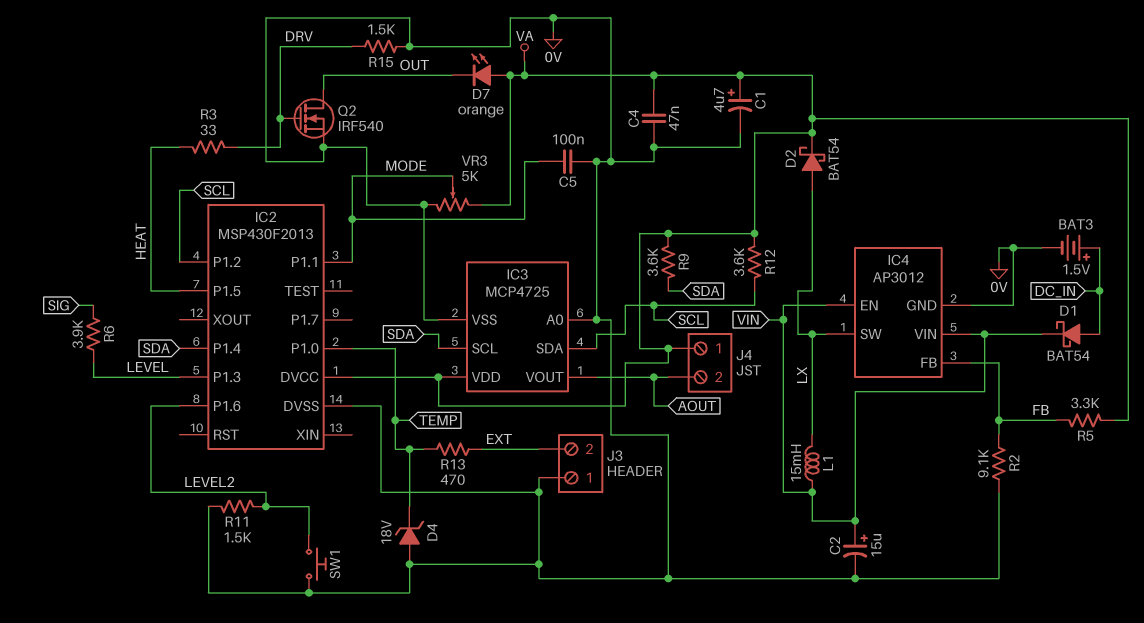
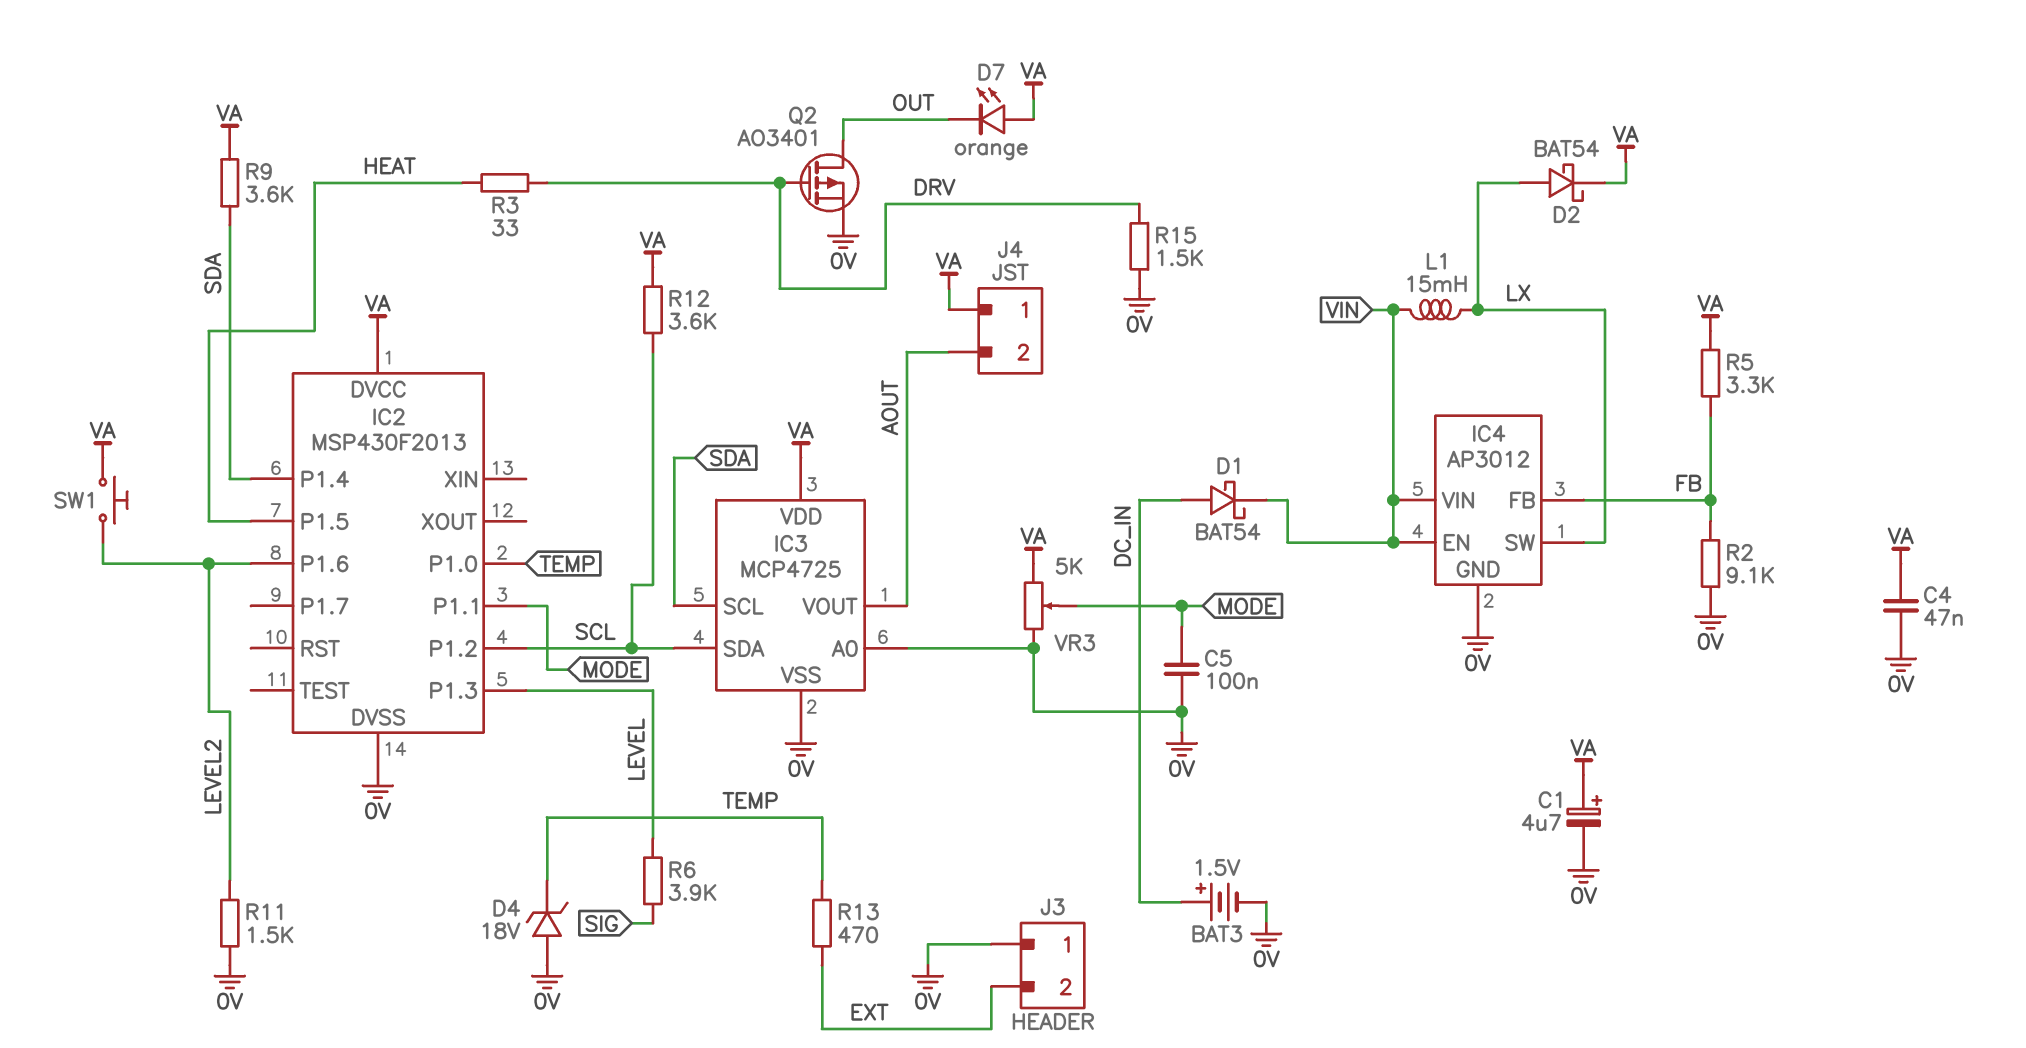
C2: 15uF (plus VIN, minus 0V) -> none
Q2: NMOS IRF540 (G DRV, D OUT, S 0V) -> PMOS AO3401 (G DRV, D OUT, S 0V)
SW1: button (0V, LEVEL2) -> button (LEVEL2, VA)

